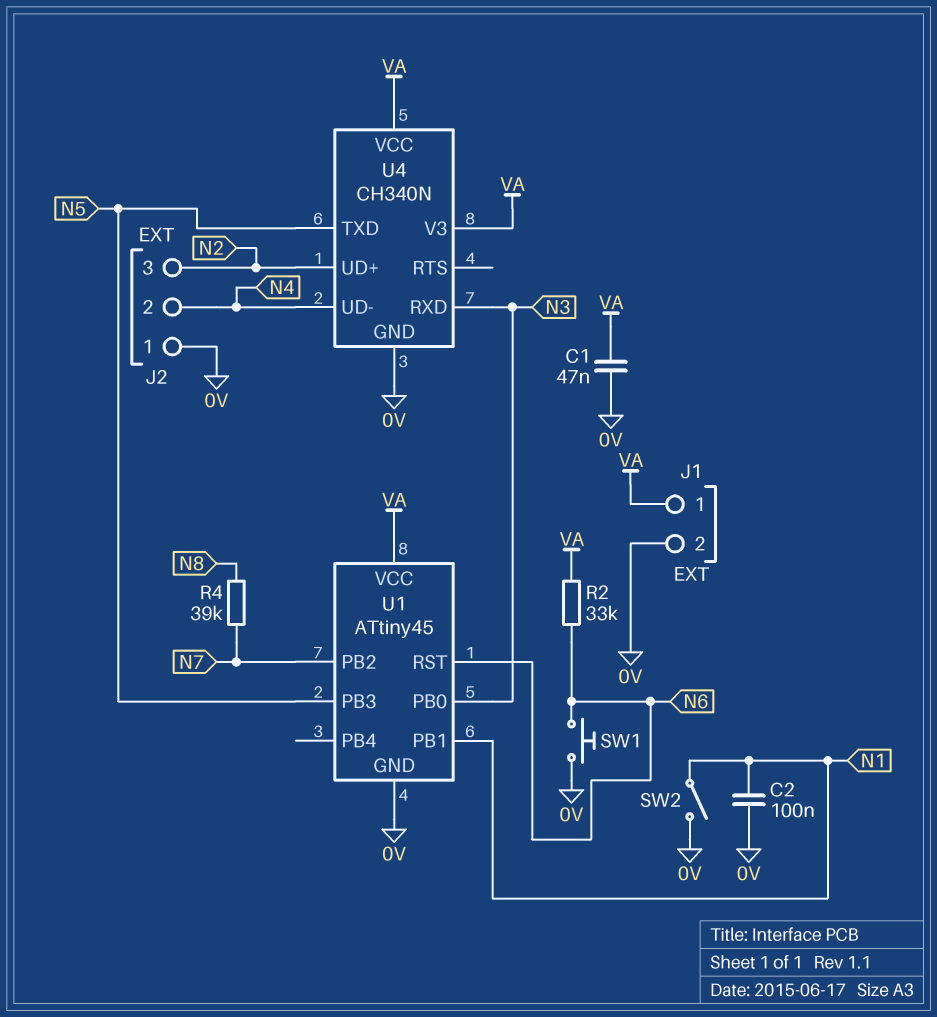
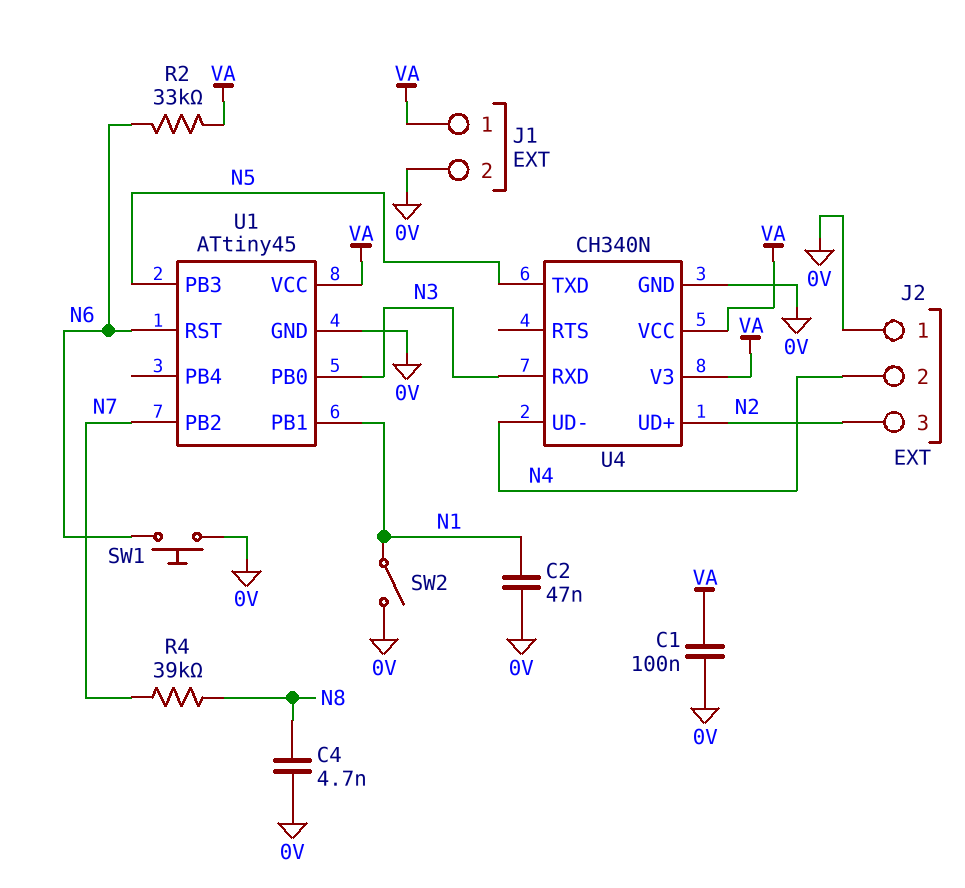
C1: 47nF (0V, VA) -> 100nF (0V, VA)
C2: 100nF (0V, N1) -> 47nF (0V, N1)
C4: none -> 4.7nF (0V, N8)

